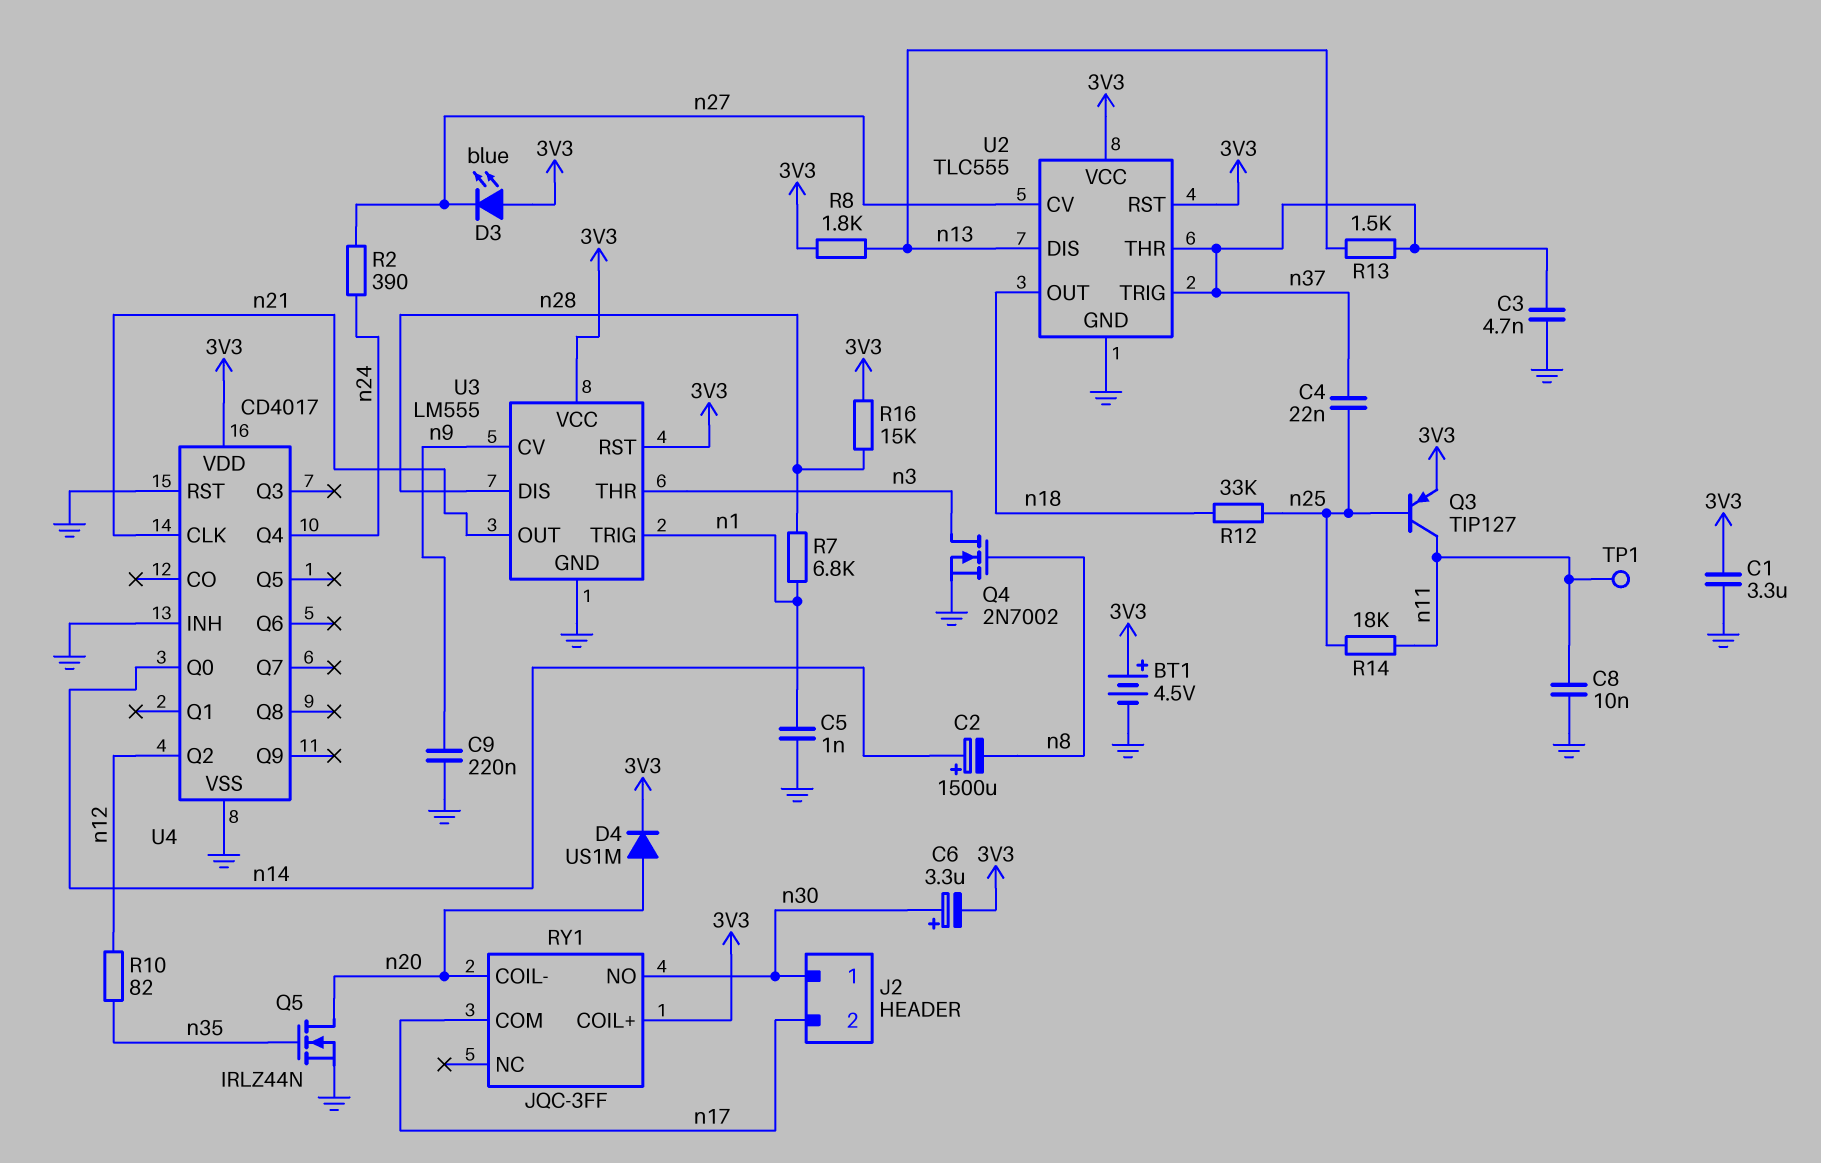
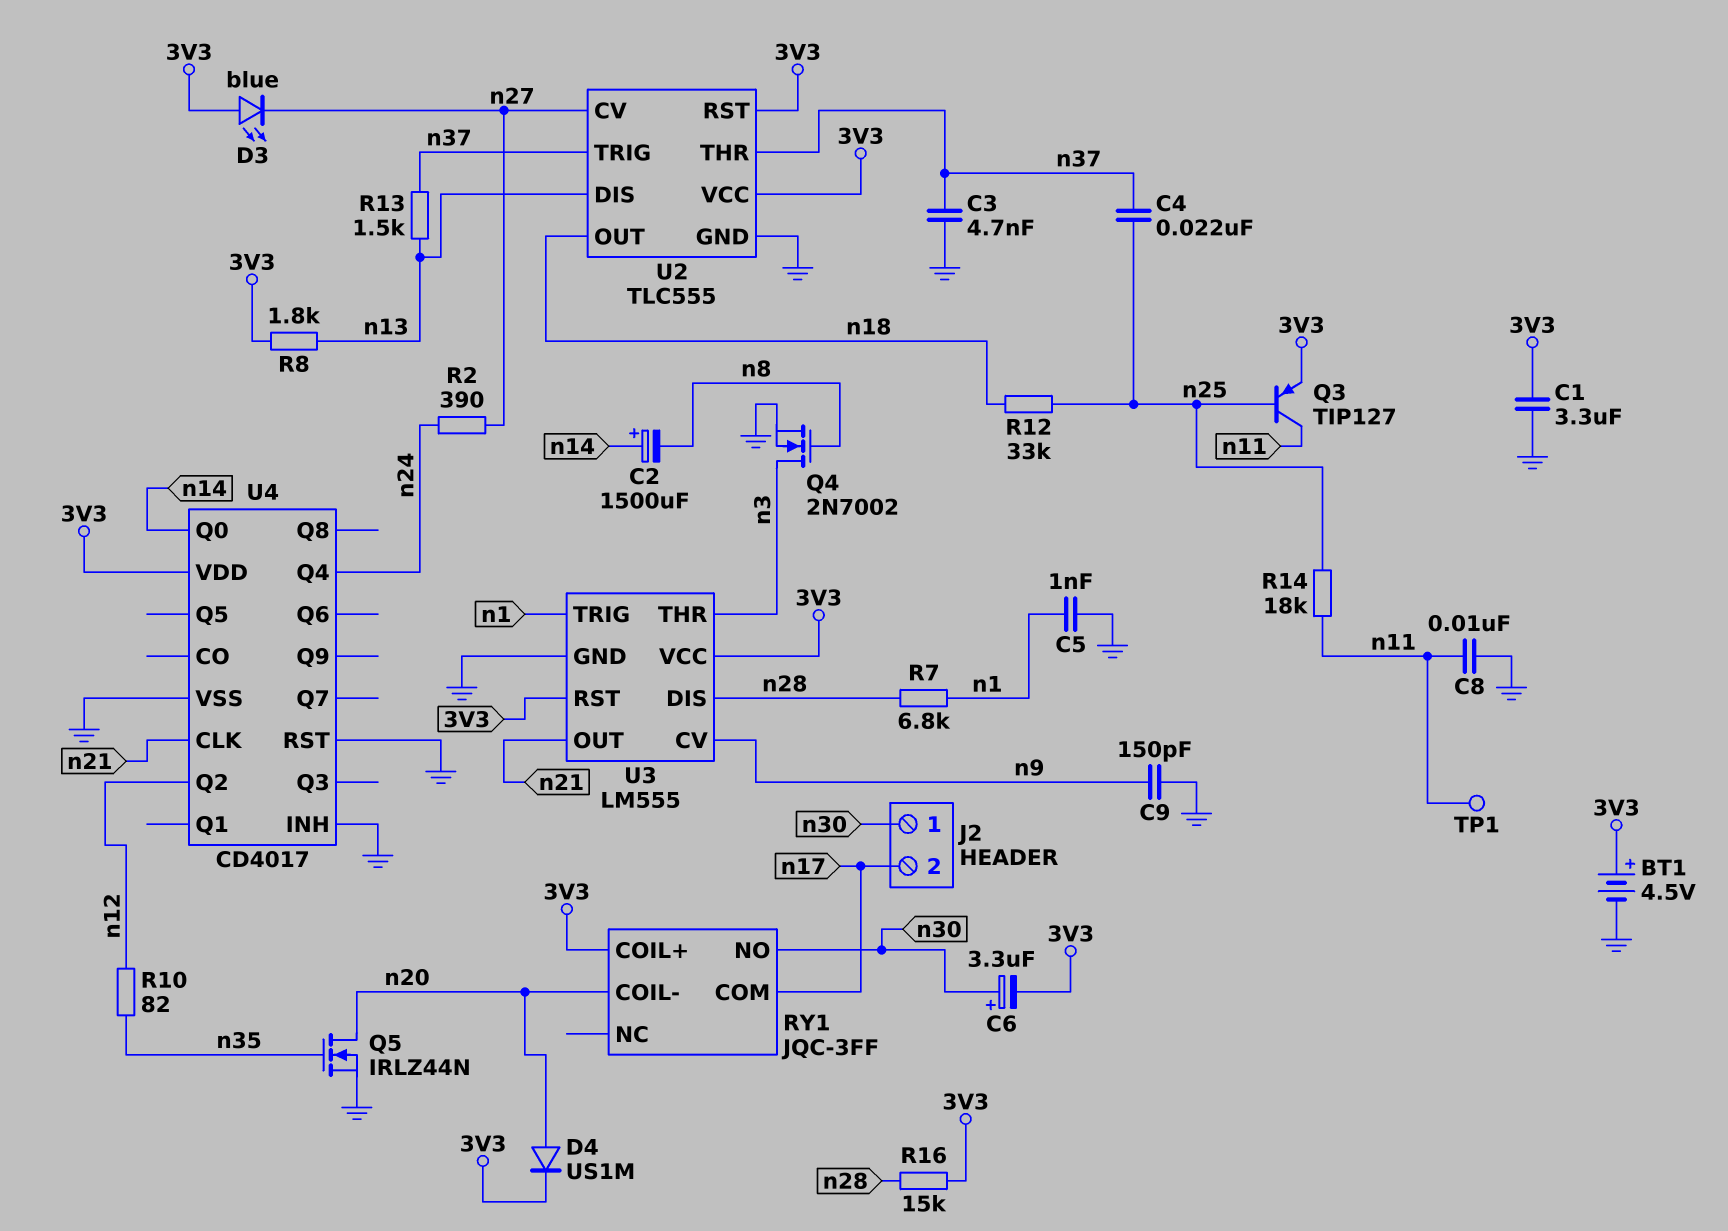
C9: 220nF (GND, n9) -> 150pF (GND, n9)

